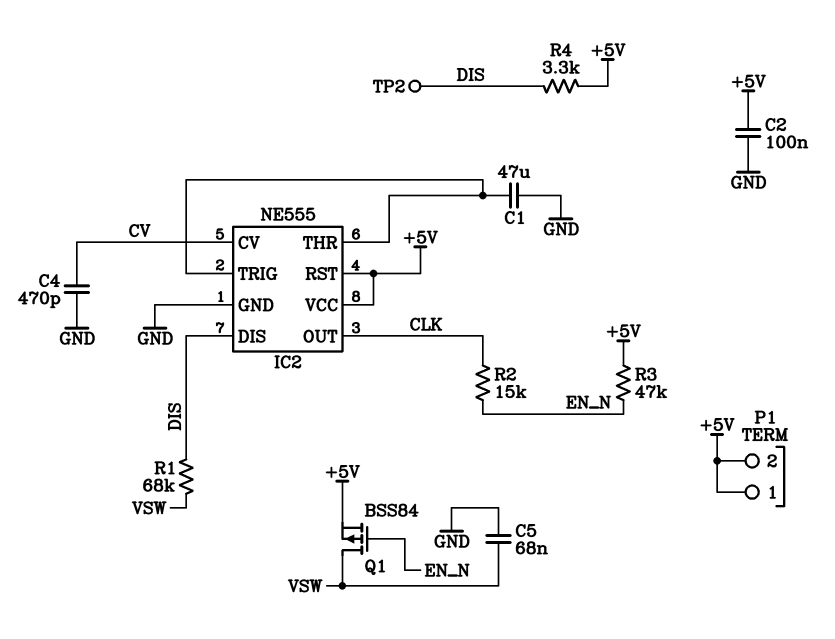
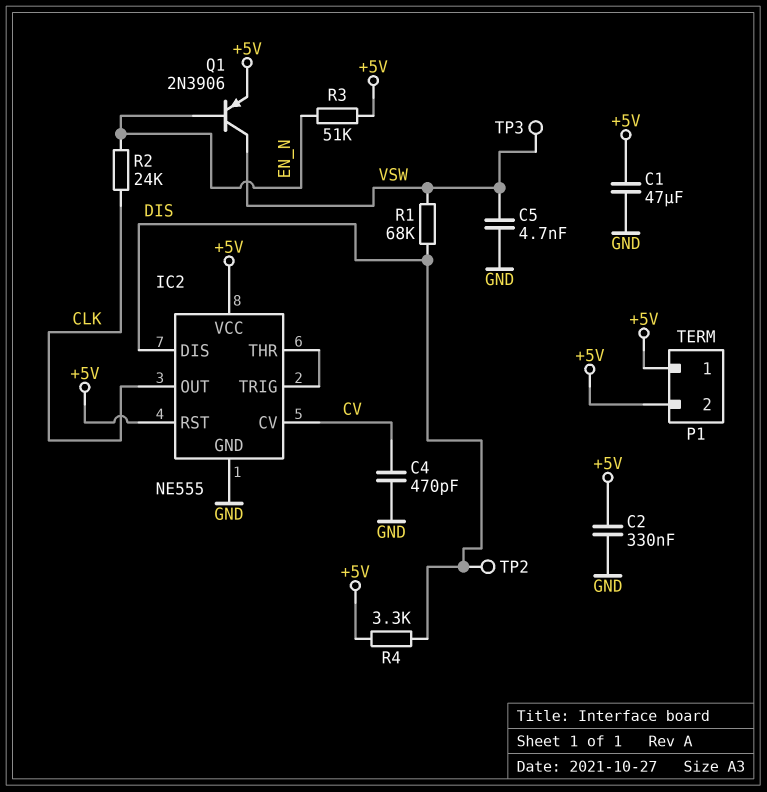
C1: 47uF (GND, IC2/THR) -> 47uF (+5V, GND)
C2: 100nF (+5V, GND) -> 330nF (+5V, GND)
C5: 68nF (GND, VSW) -> 4.7nF (GND, VSW)
Q1: PMOS BSS84 (G EN_N, D VSW, S +5V) -> PNP 2N3906 (B EN_N, C VSW, E +5V)
R2: 15k (CLK, EN_N) -> 24k (CLK, EN_N)
R3: 47k (+5V, EN_N) -> 51k (+5V, EN_N)
TP3: none -> test point (VSW)

